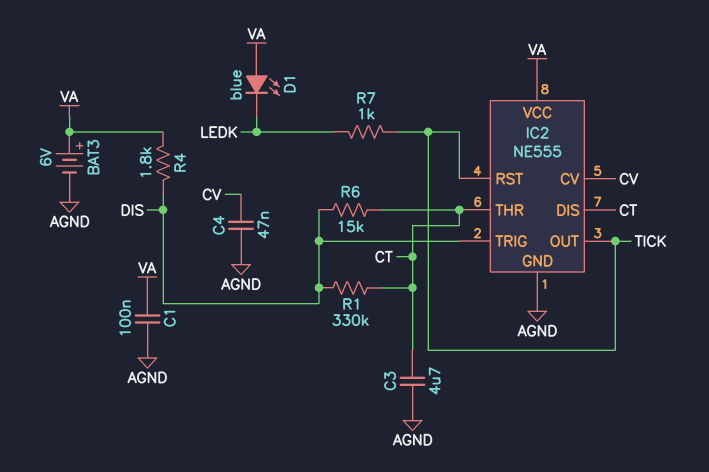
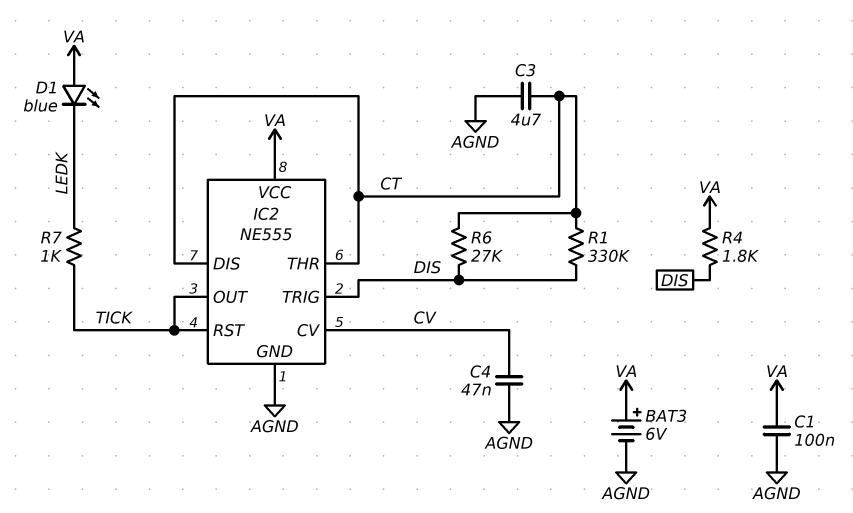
R6: 15k (CT, DIS) -> 27k (CT, DIS)

